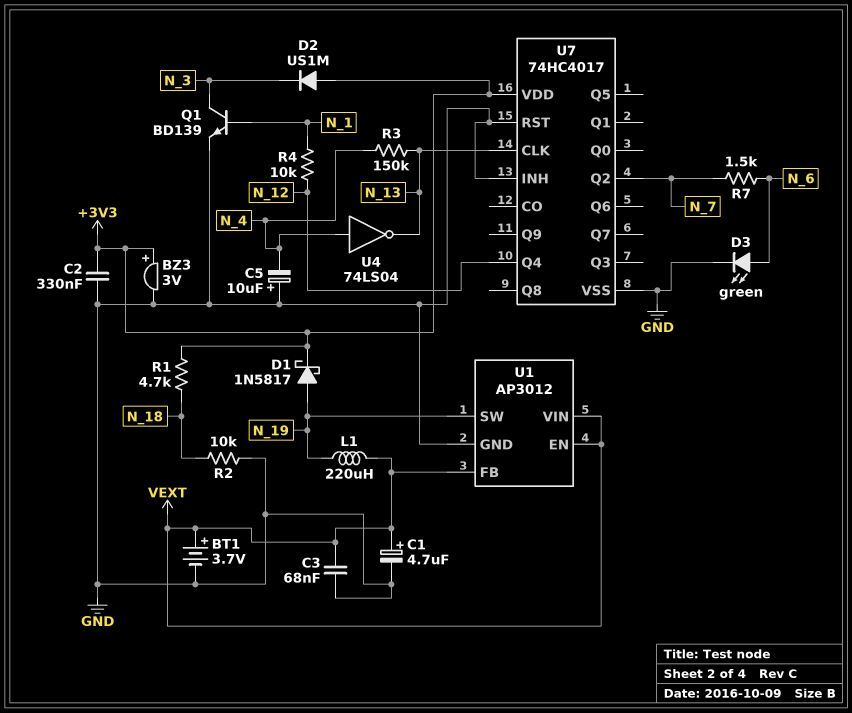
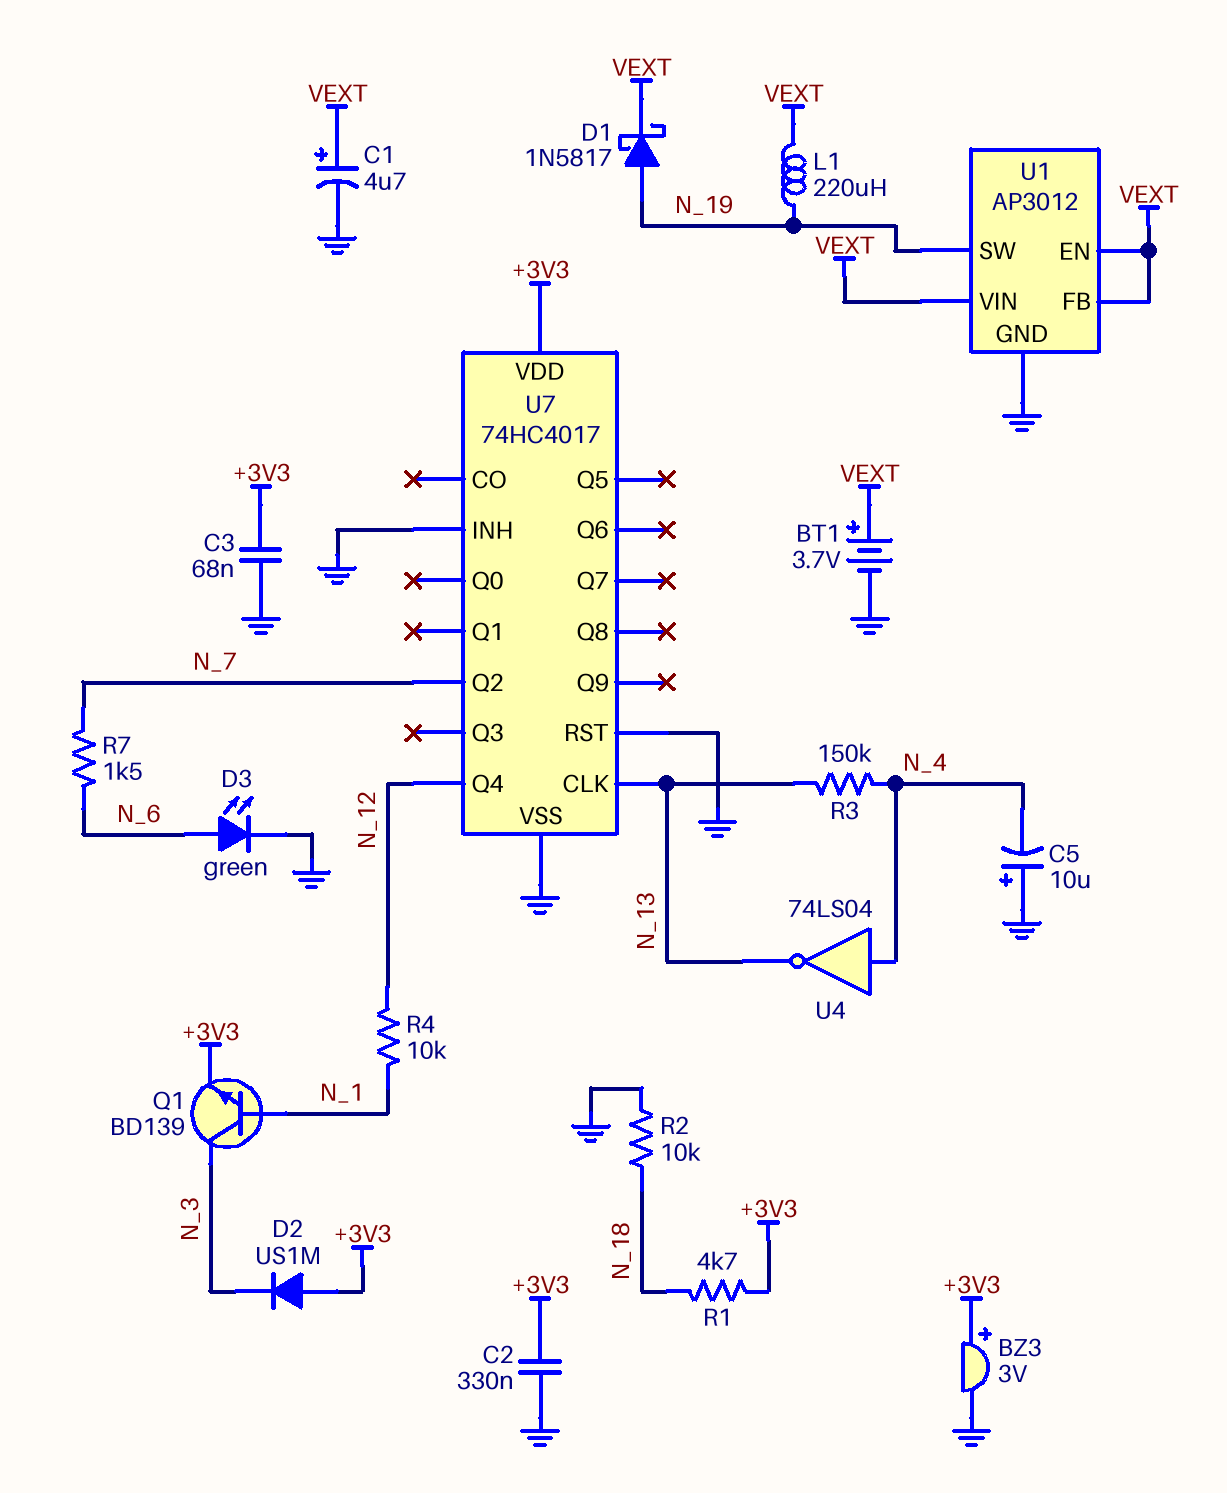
C3: 68nF (GND, VEXT) -> 68nF (+3V3, GND)
D1: schottky 1N5817 (A N_19, K +3V3) -> schottky 1N5817 (A N_19, K VEXT)
Q1: NPN BD139 (B N_1, C N_3, E GND) -> NPN BD139 (B N_1, C N_3, E +3V3)

